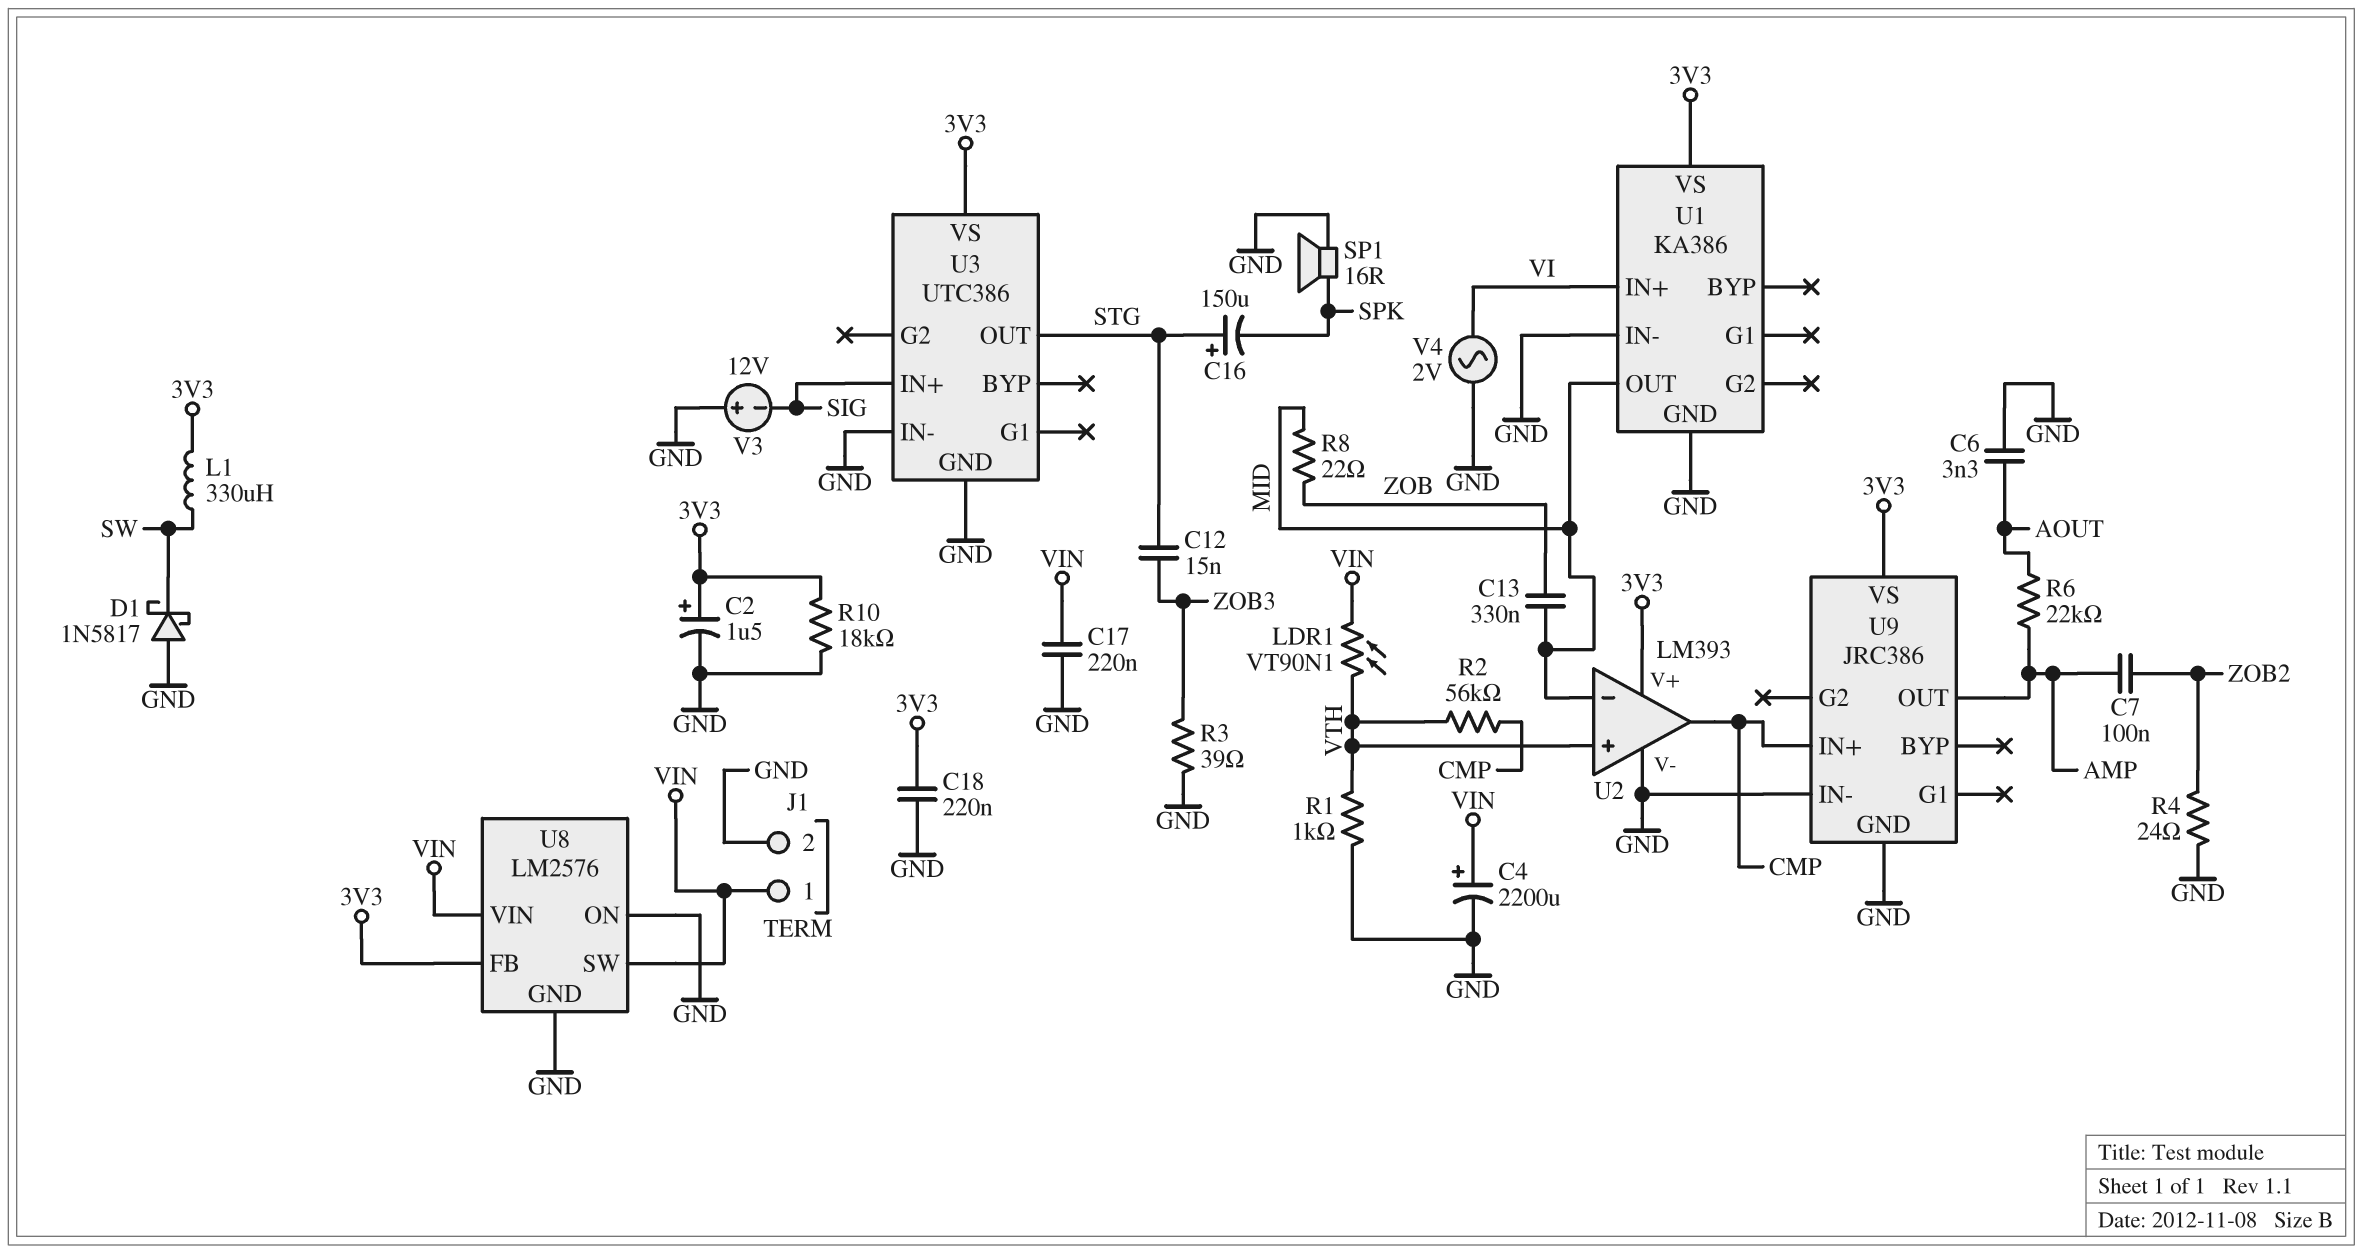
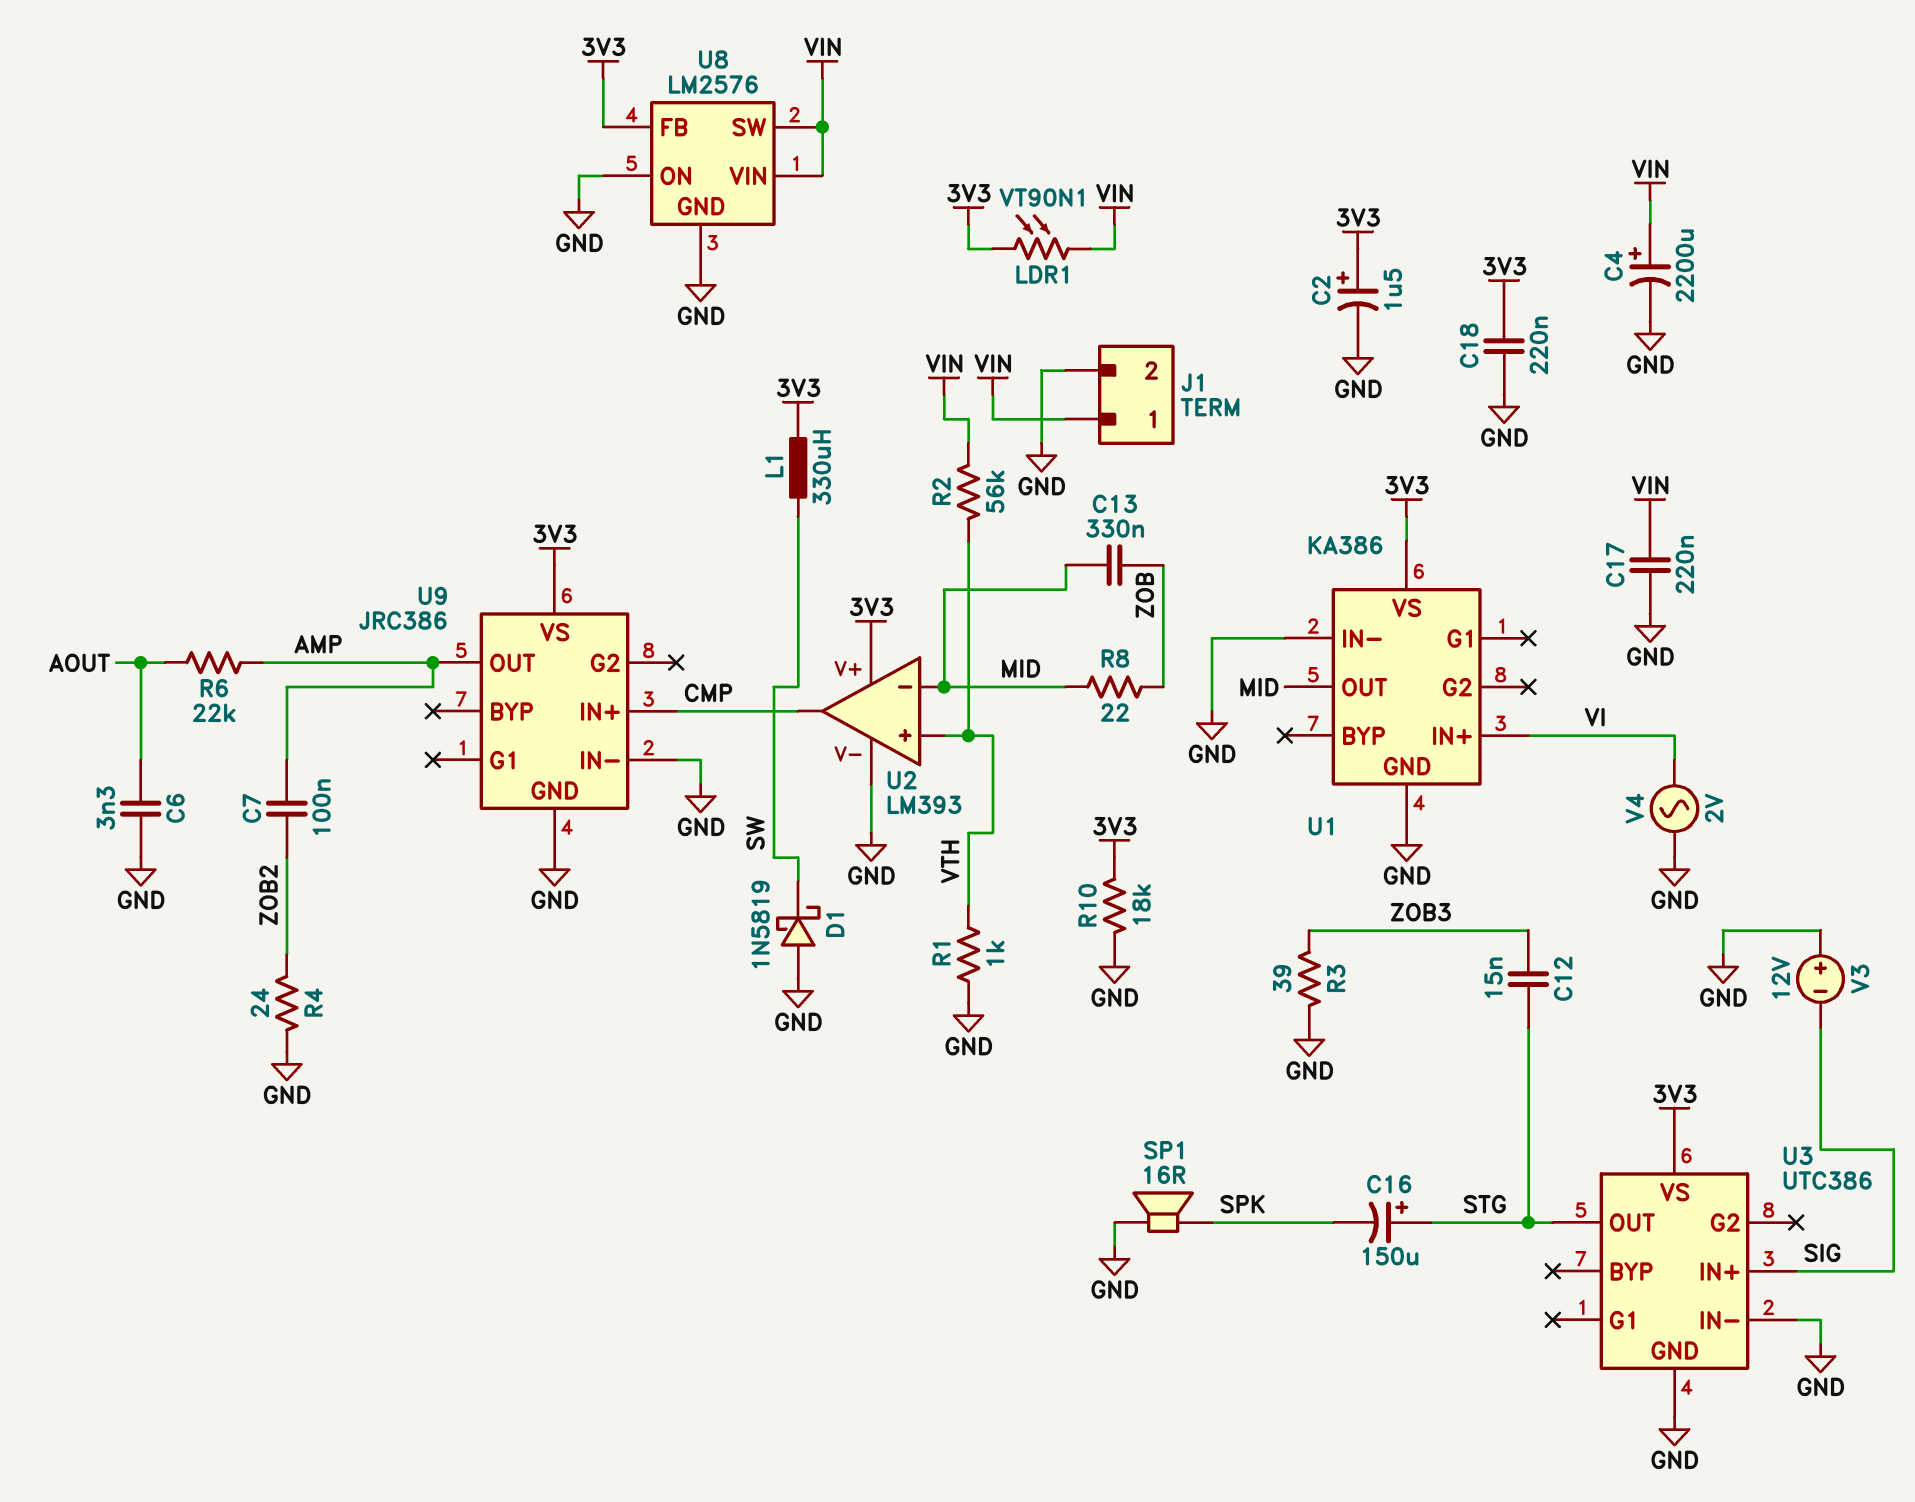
D1: schottky 1N5817 (A GND, K SW) -> schottky 1N5819 (A GND, K SW)
LDR1: VT90N1 (VIN, VTH) -> VT90N1 (3V3, VIN)
R2: 56k (CMP, VTH) -> 56k (VIN, VTH)

